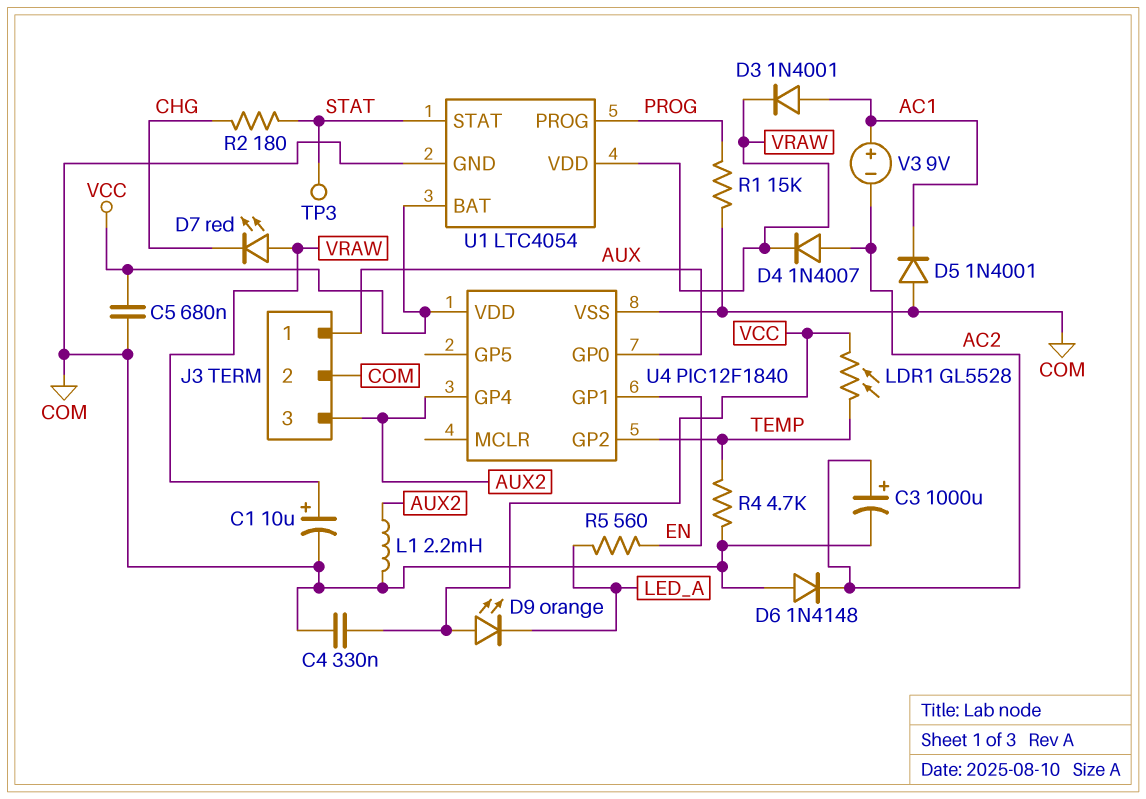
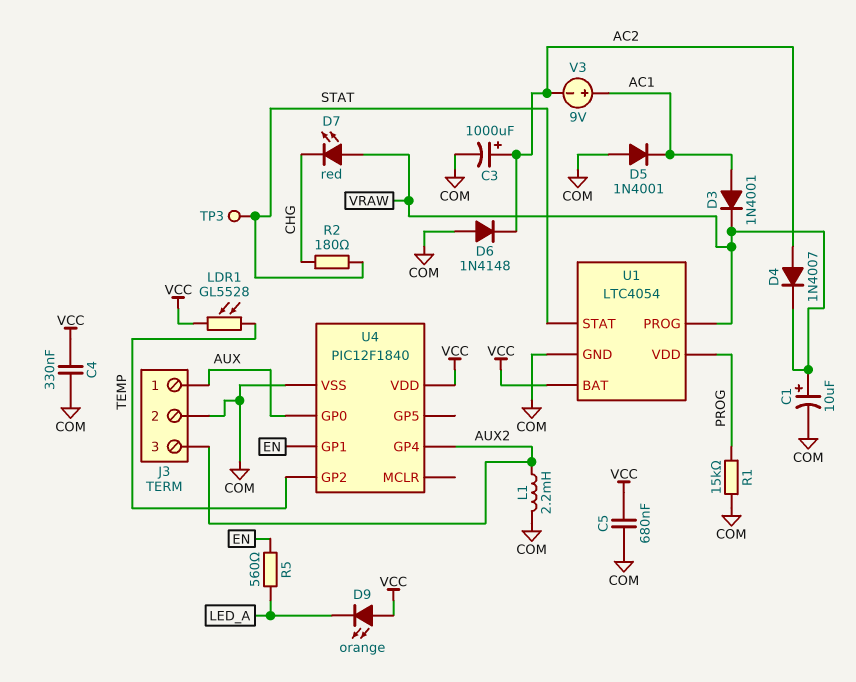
R4: 4.7k (COM, TEMP) -> none
U1 pin PROG: PROG -> VRAW
U1 pin VDD: VRAW -> PROG

